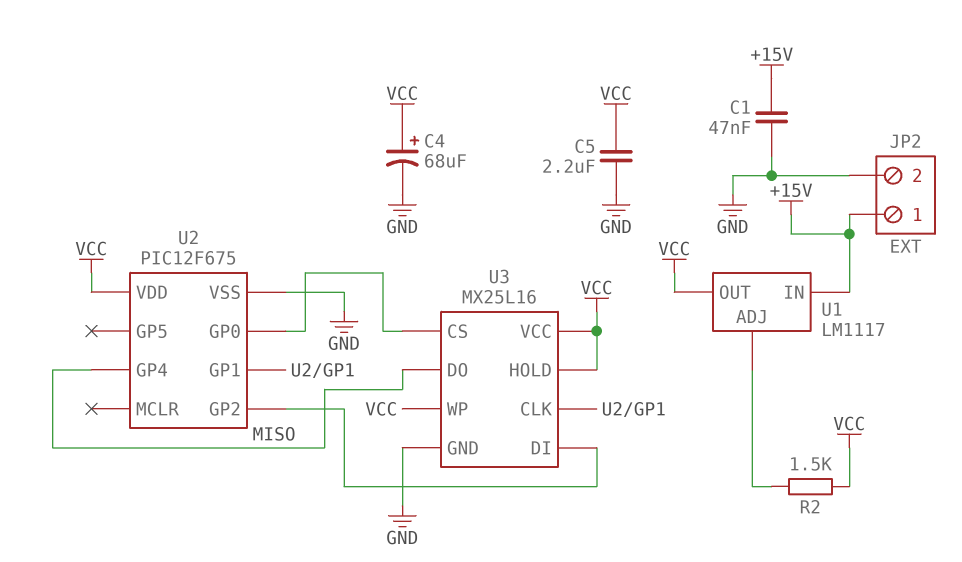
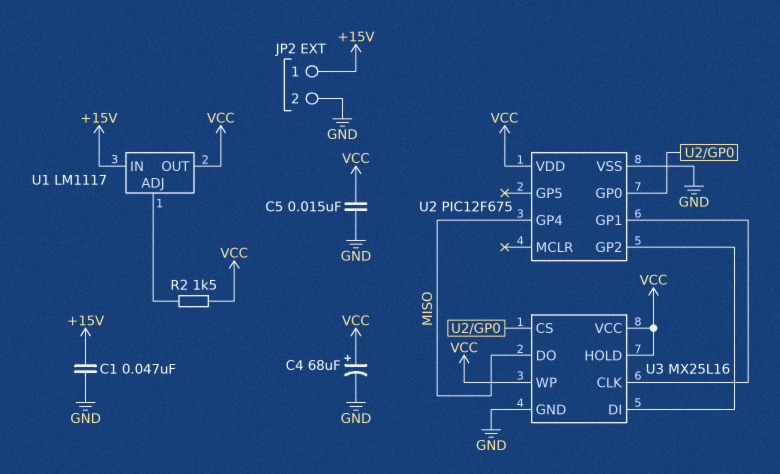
C5: 2.2uF (GND, VCC) -> 15nF (GND, VCC)

